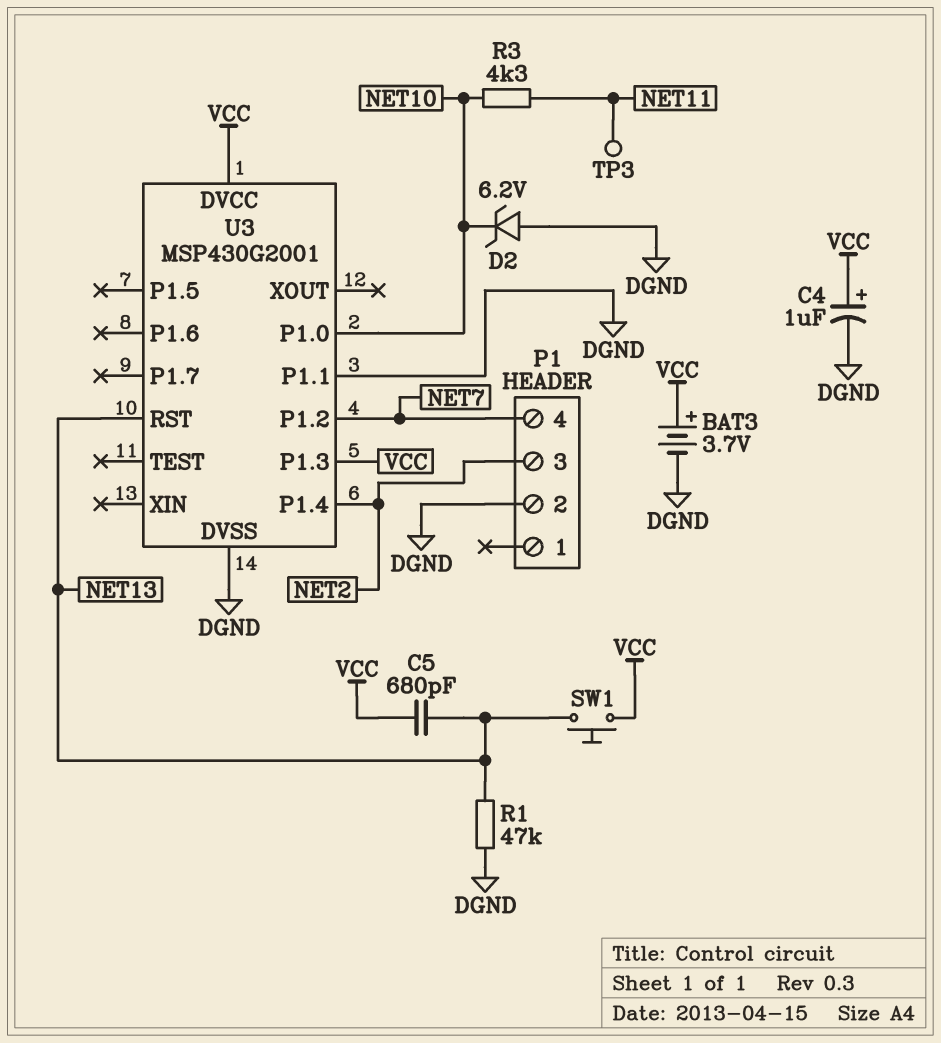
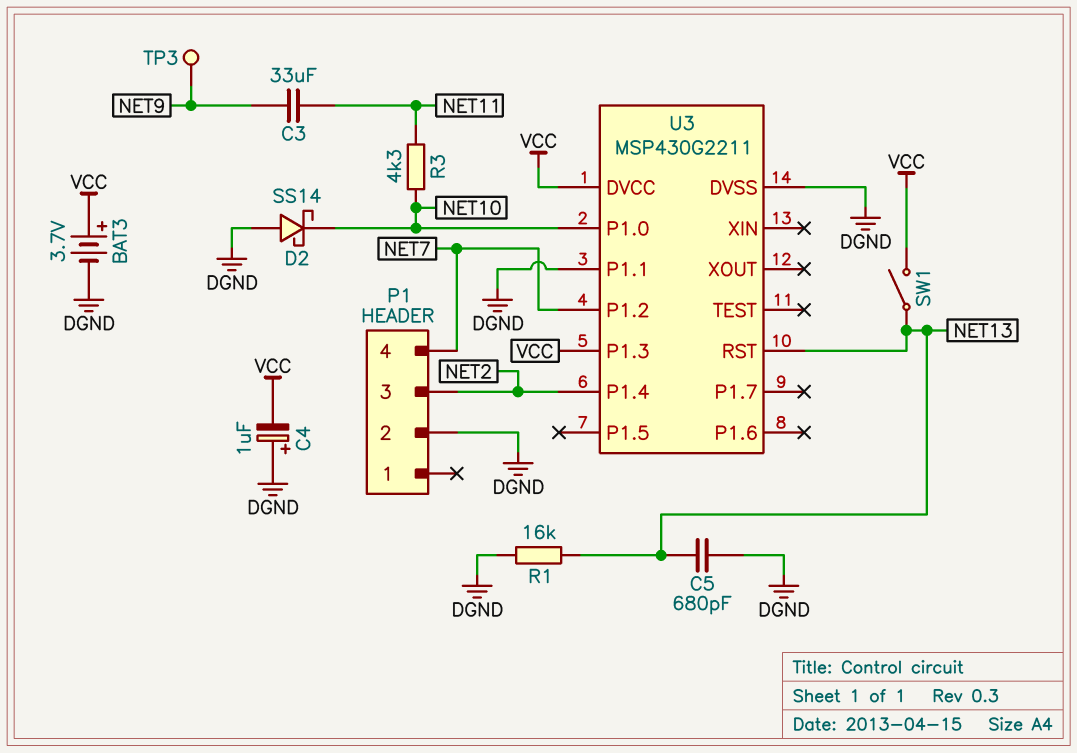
C3: none -> 33uF (NET9, NET11)
C4: 1uF (plus VCC, minus DGND) -> 1uF (plus DGND, minus VCC)
C5: 680pF (NET13, VCC) -> 680pF (DGND, NET13)
D2: zener 6.2V (A DGND, K NET10) -> schottky SS14 (A DGND, K NET10)
R1: 47k (DGND, NET13) -> 16k (DGND, NET13)
SW1: button (NET13, VCC) -> switch (NET13, VCC)
TP3: test point (NET11) -> test point (NET9)
U3: MSP430G2001 -> MSP430G2211

